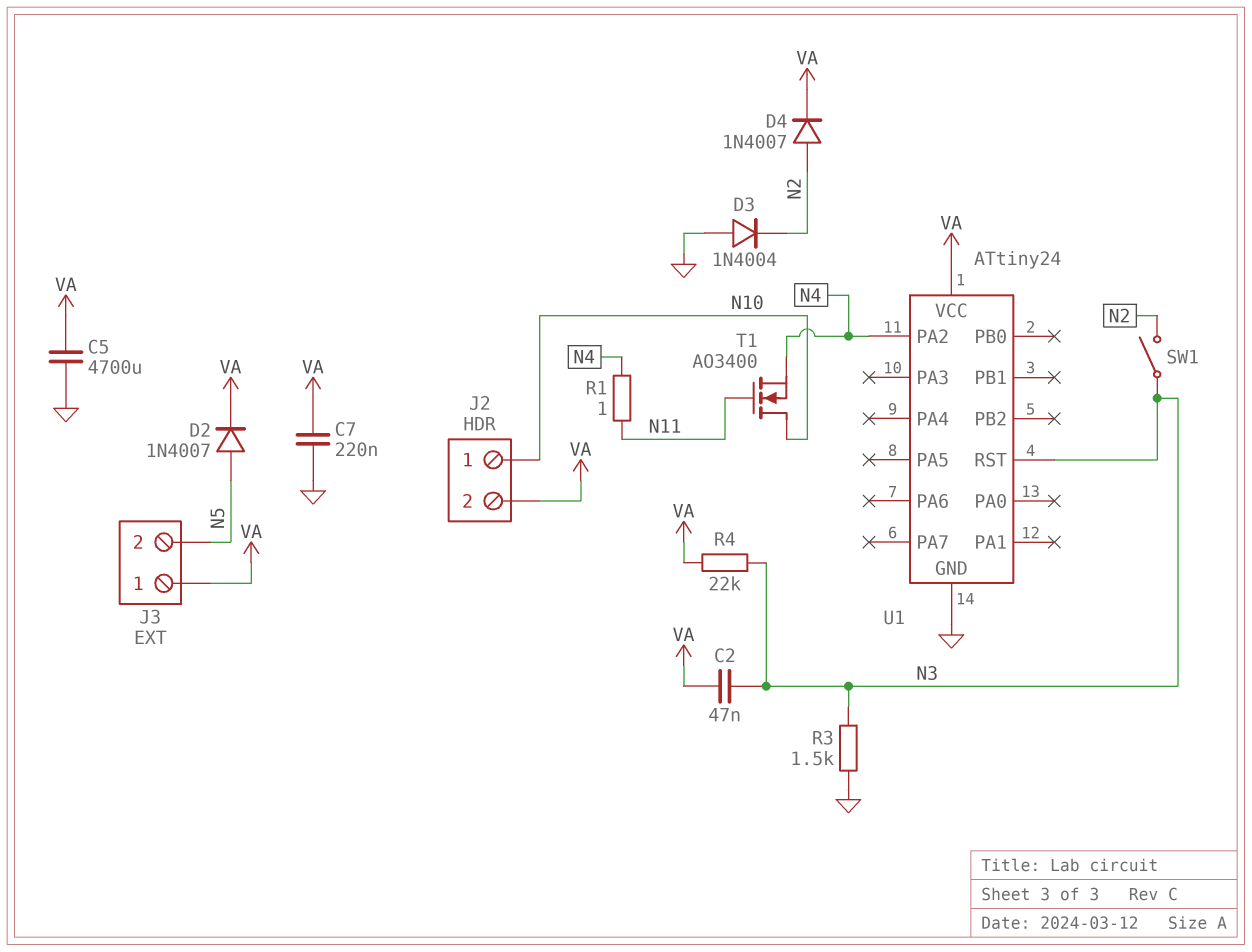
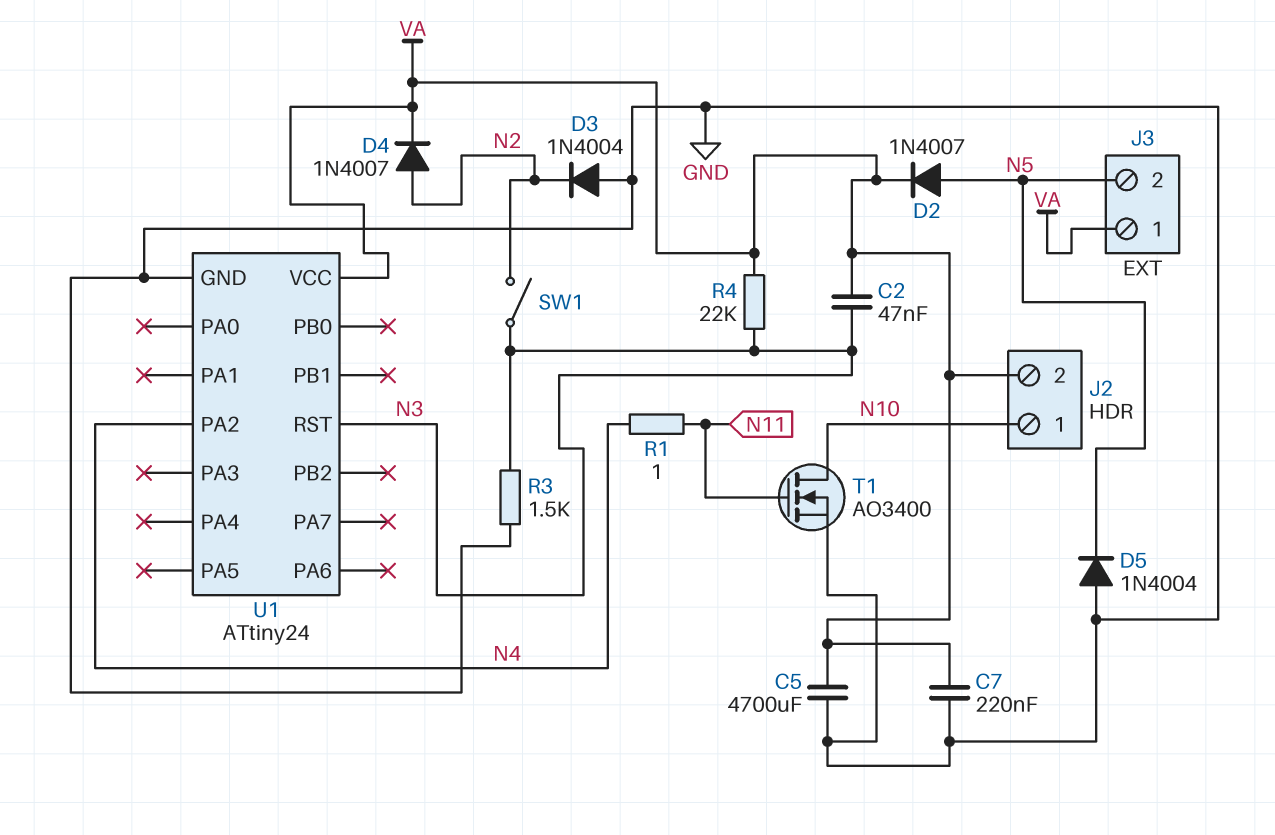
D5: none -> diode 1N4004 (A GND, K N5)
T1: NMOS AO3400 (G N11, D N10, S N4) -> NMOS AO3400 (G N11, D N10, S GND)

